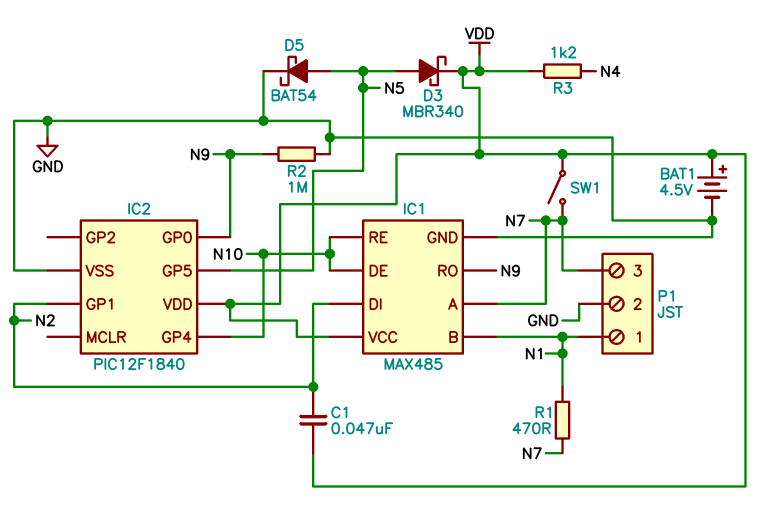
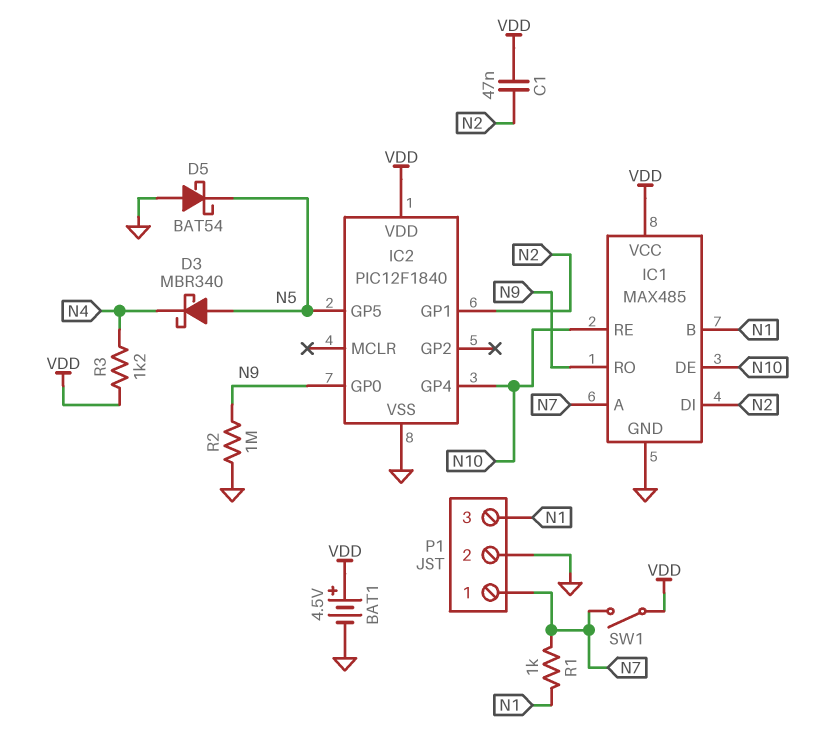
D3: schottky MBR340 (A N5, K VDD) -> schottky MBR340 (A N5, K N4)
D5: schottky BAT54 (A N5, K GND) -> schottky BAT54 (A GND, K N5)
P1 pin 1: N1 -> N7
P1 pin 3: N7 -> N1
R1: 470 (N1, N7) -> 1k (N1, N7)

